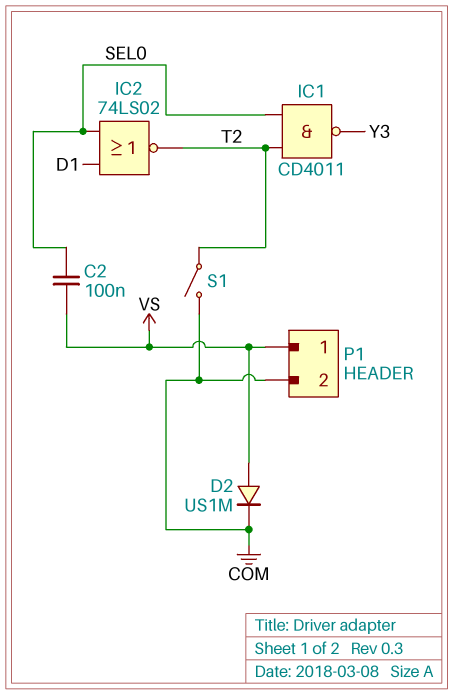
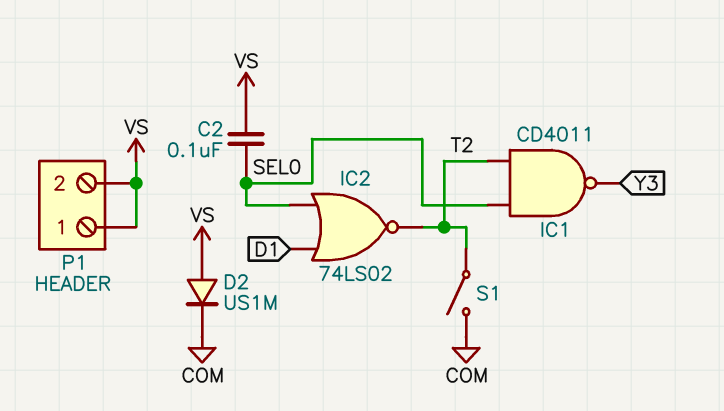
P1 pin 2: COM -> VS

